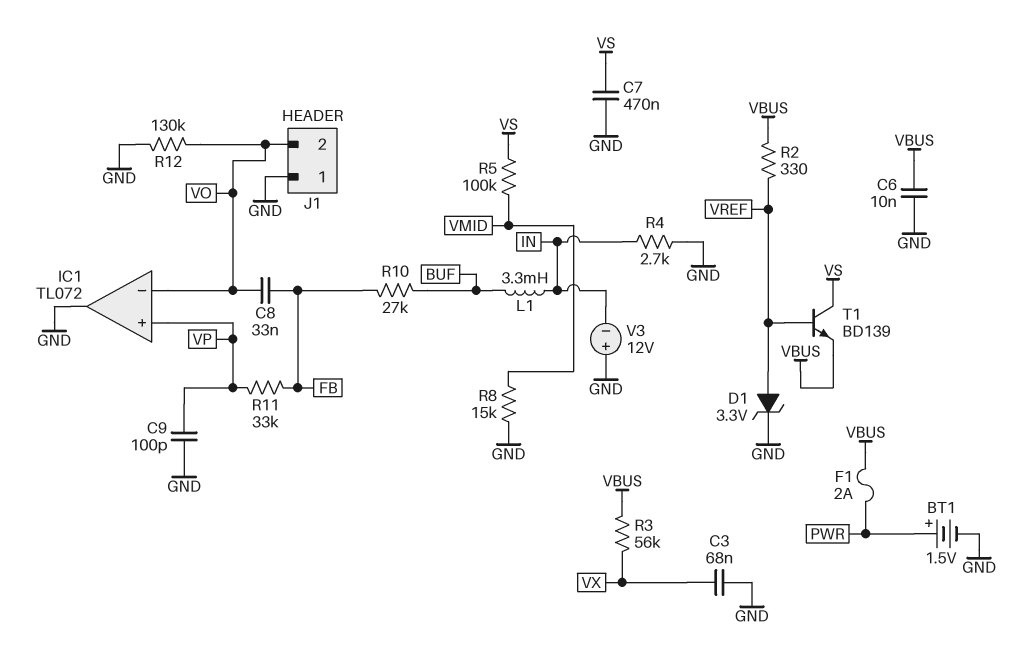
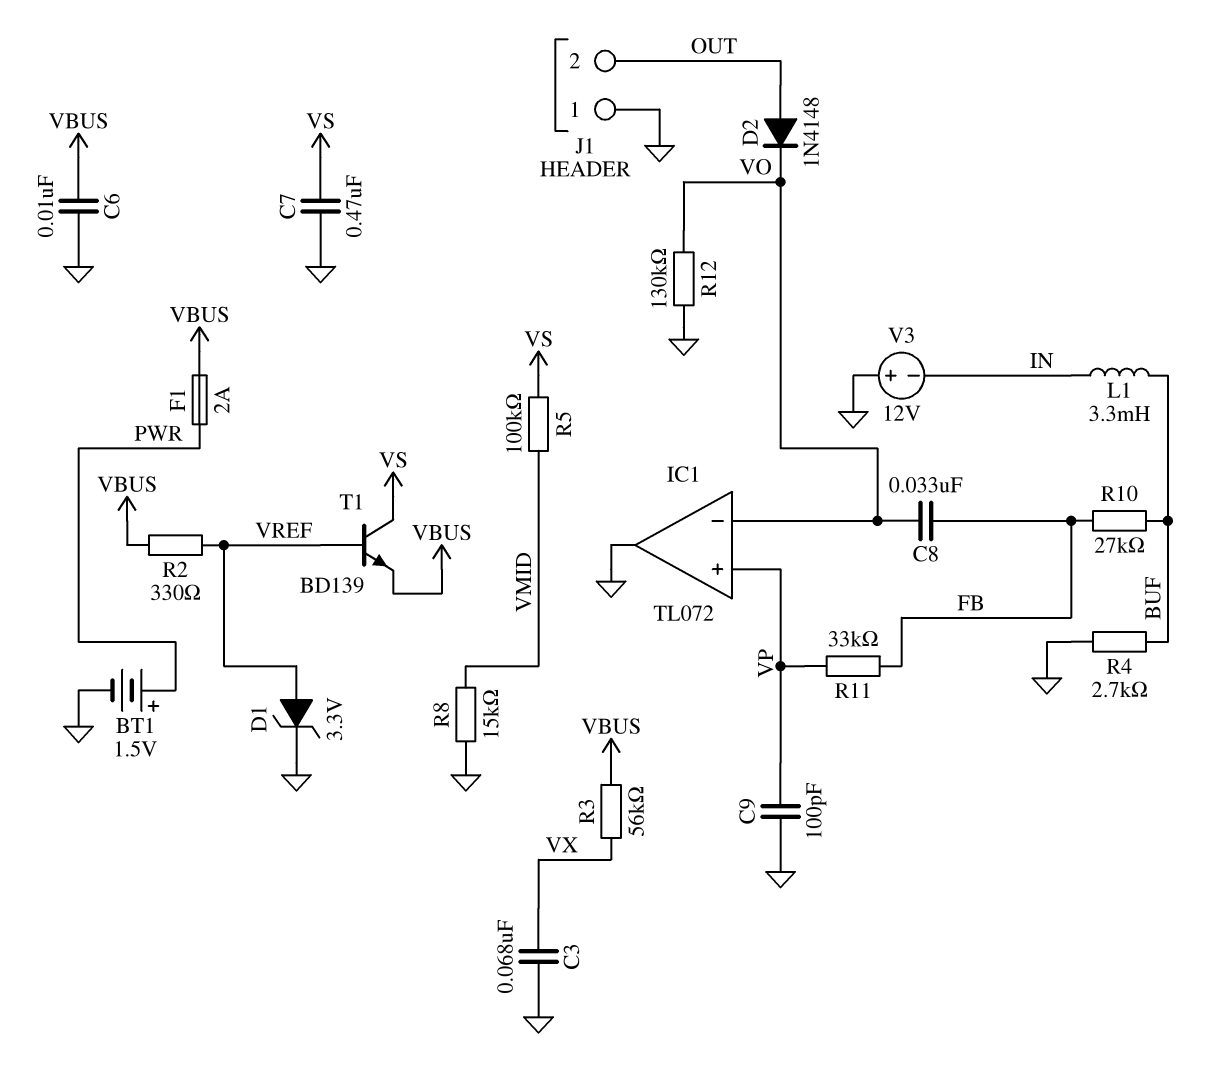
D2: none -> diode 1N4148 (A OUT, K VO)
J1 pin 2: VO -> OUT
R4: 2.7k (GND, IN) -> 2.7k (BUF, GND)

